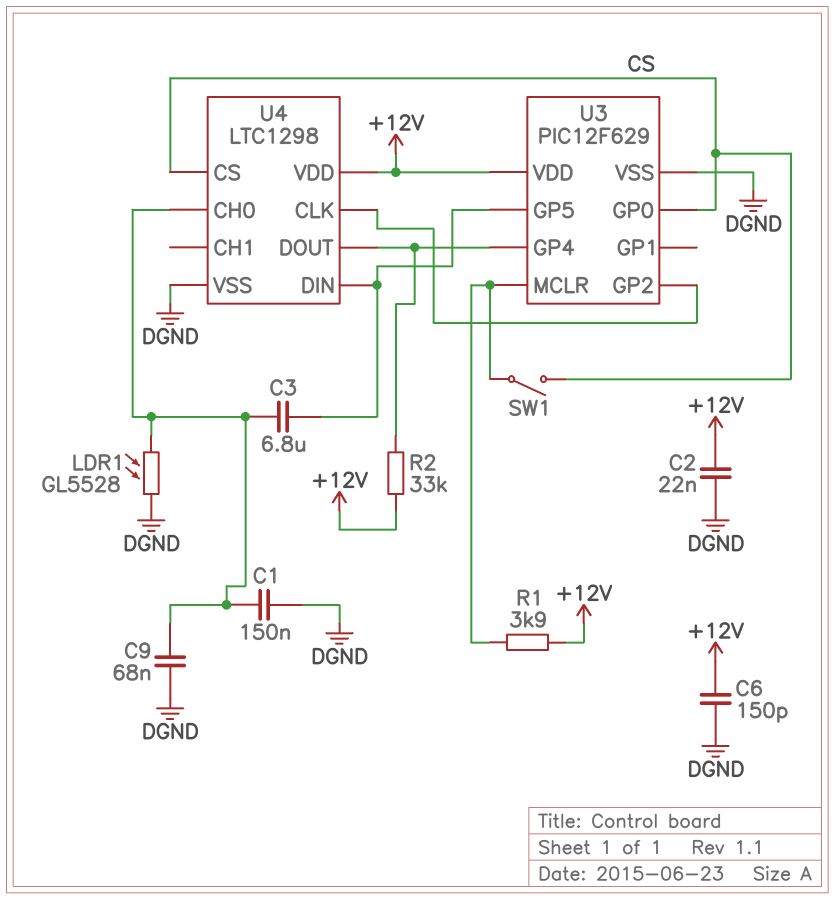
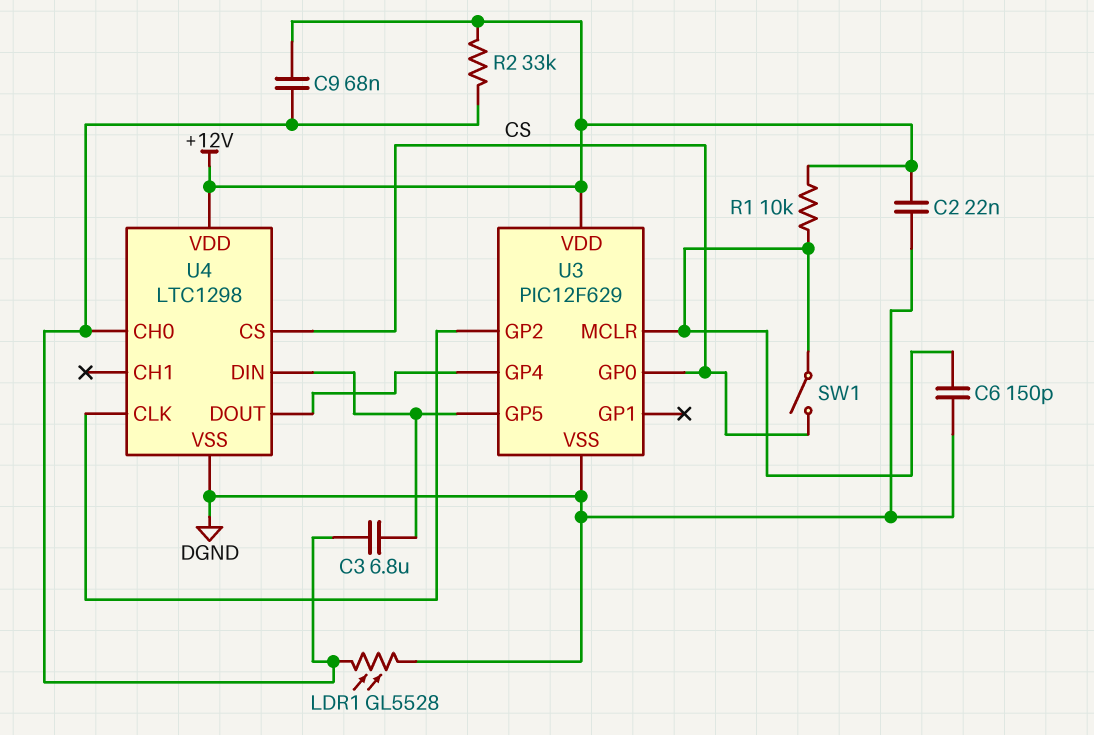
C1: 150nF (DGND, U4/CH0) -> none
C6: 150pF (+12V, DGND) -> 150pF (DGND, U3/MCLR)
C9: 68nF (DGND, U4/CH0) -> 68nF (+12V, U4/CH0)
R1: 3.9k (+12V, U3/MCLR) -> 10k (+12V, U3/MCLR)
R2: 33k (+12V, U3/GP4) -> 33k (+12V, U4/CH0)

